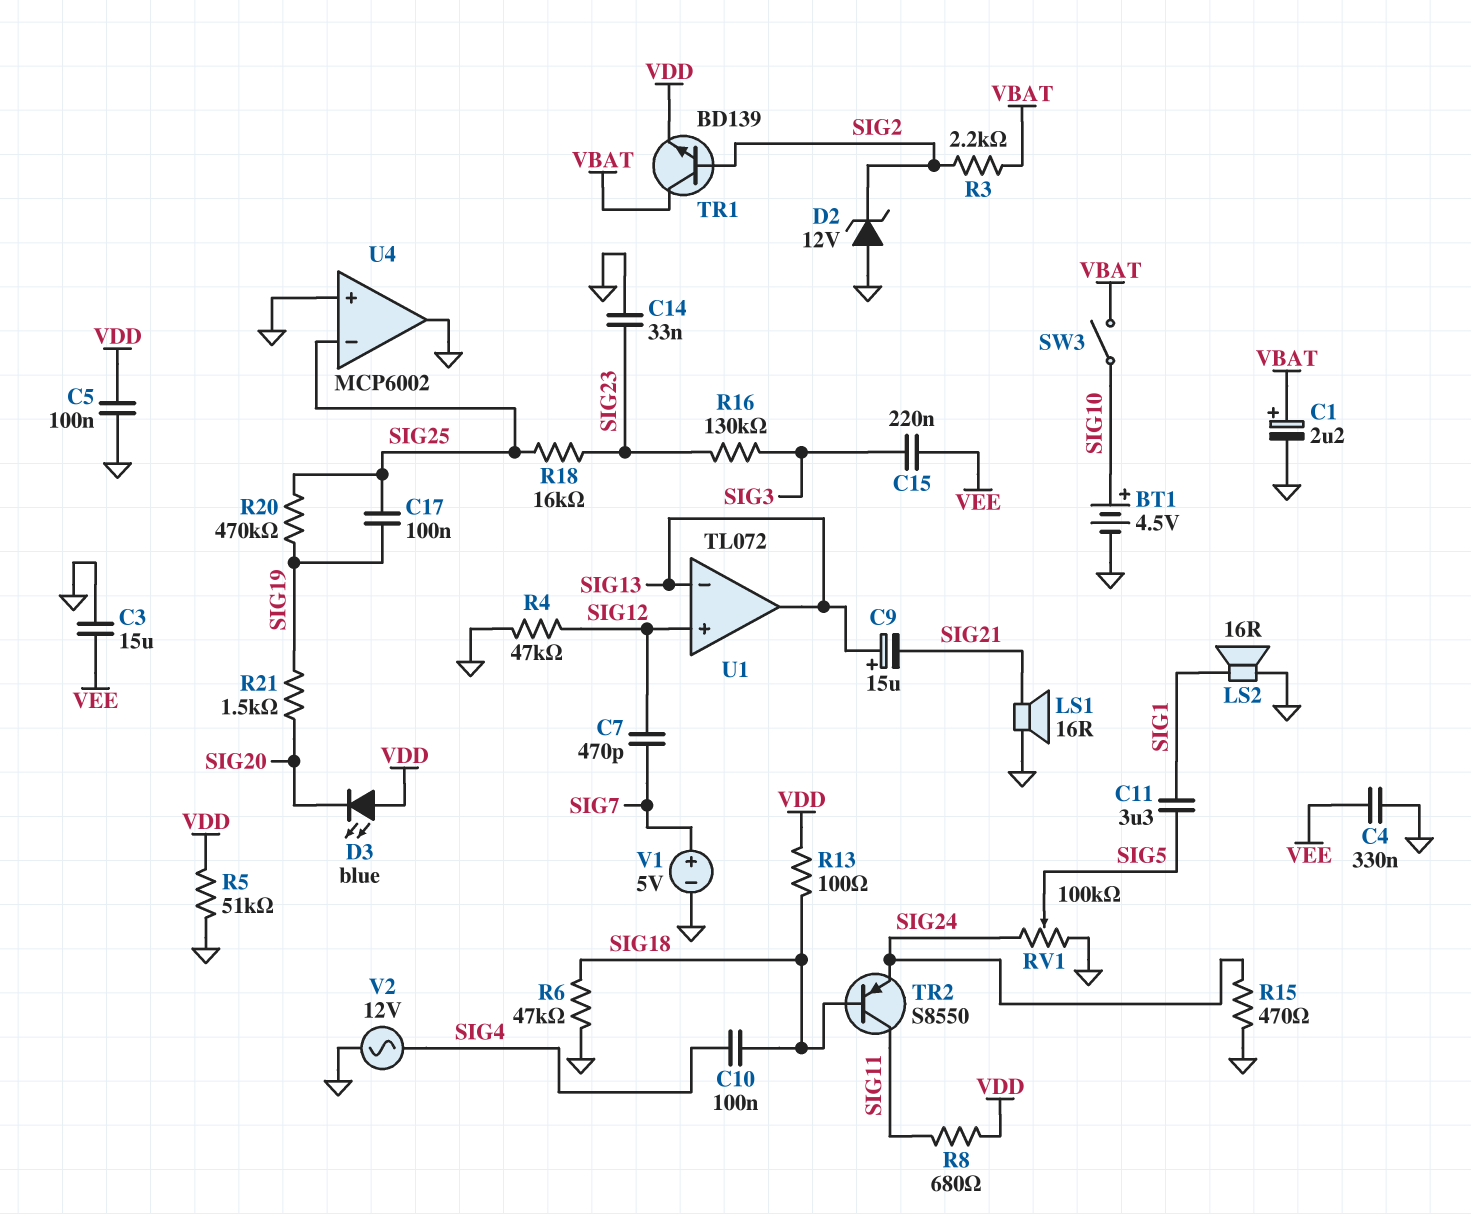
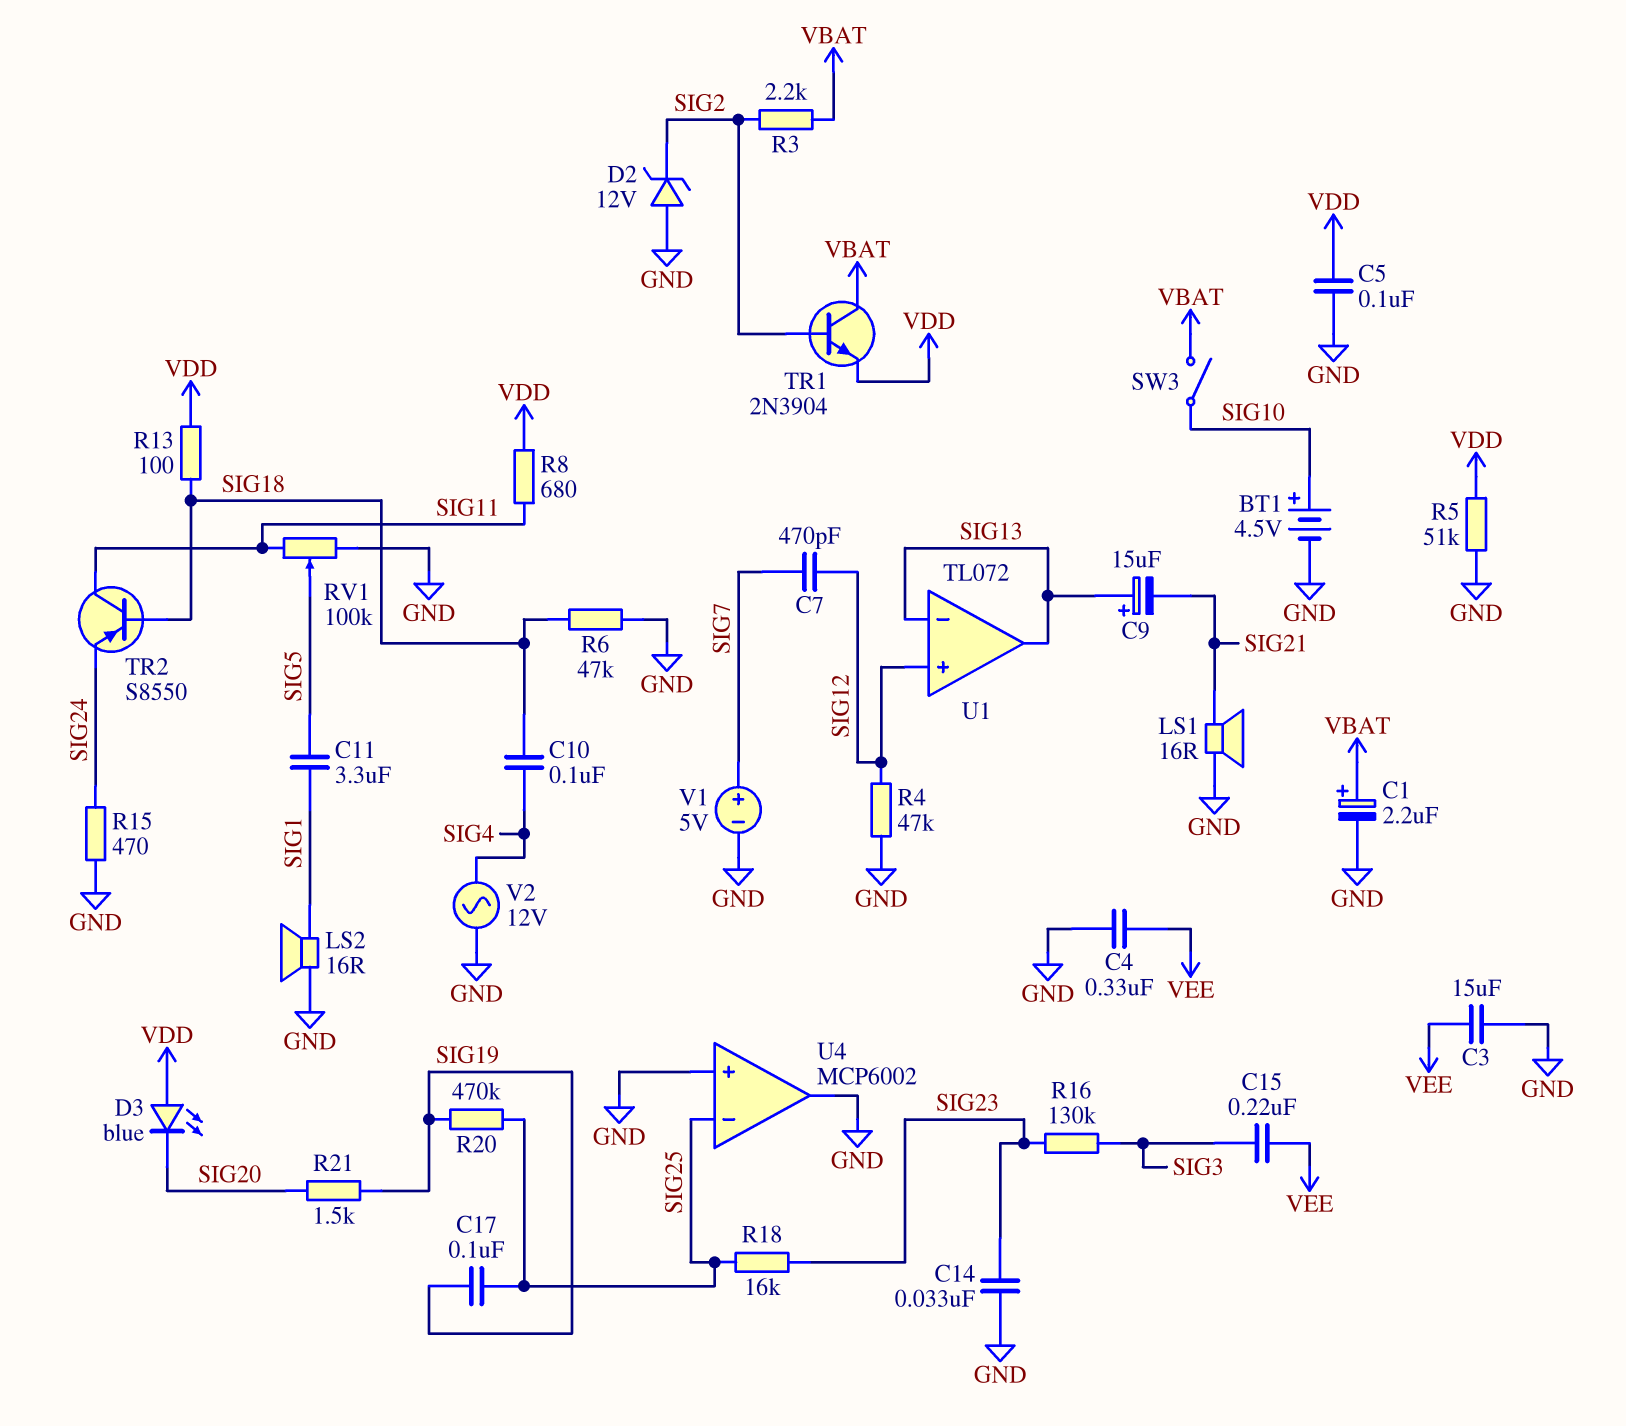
RV1: 100k (GND, SIG24, wiper SIG5) -> 100k (GND, SIG11, wiper SIG5)
TR1: NPN BD139 (B SIG2, C VBAT, E VDD) -> NPN 2N3904 (B SIG2, C VBAT, E VDD)

